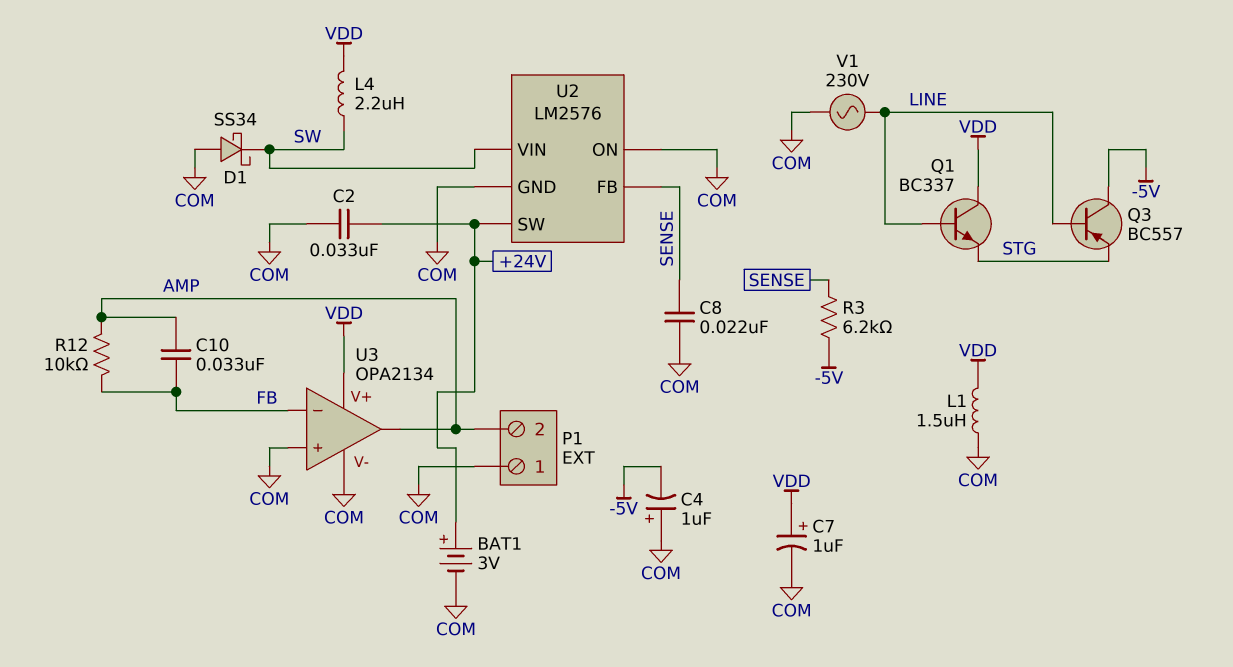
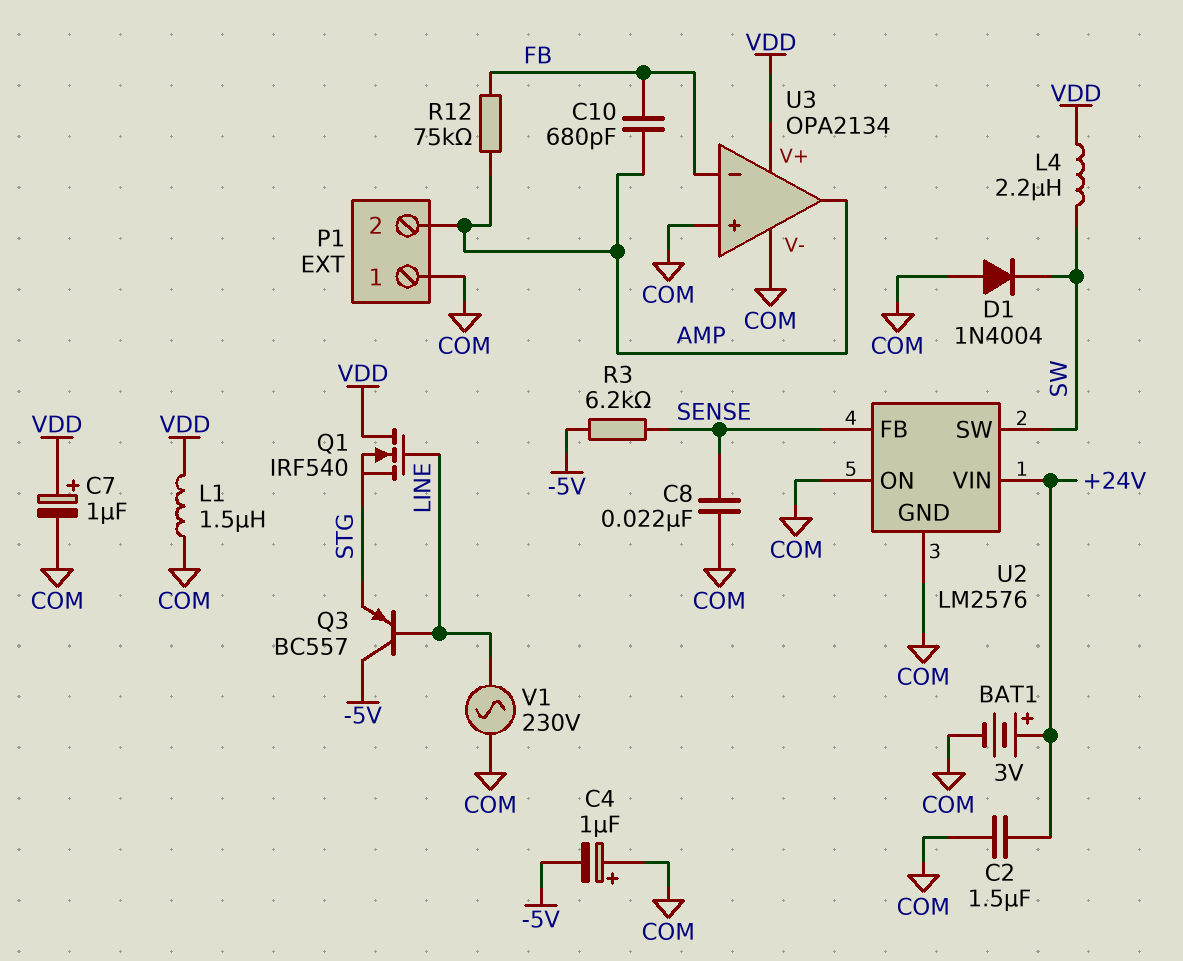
C2: 33nF (+24V, COM) -> 1.5uF (+24V, COM)
C10: 33nF (AMP, FB) -> 680pF (AMP, FB)
D1: schottky SS34 (A COM, K SW) -> diode 1N4004 (A COM, K SW)
Q1: NPN BC337 (B LINE, C VDD, E STG) -> NMOS IRF540 (G LINE, D VDD, S STG)
R12: 10k (AMP, FB) -> 75k (AMP, FB)
U2 pin SW: +24V -> SW
U2 pin VIN: SW -> +24V

